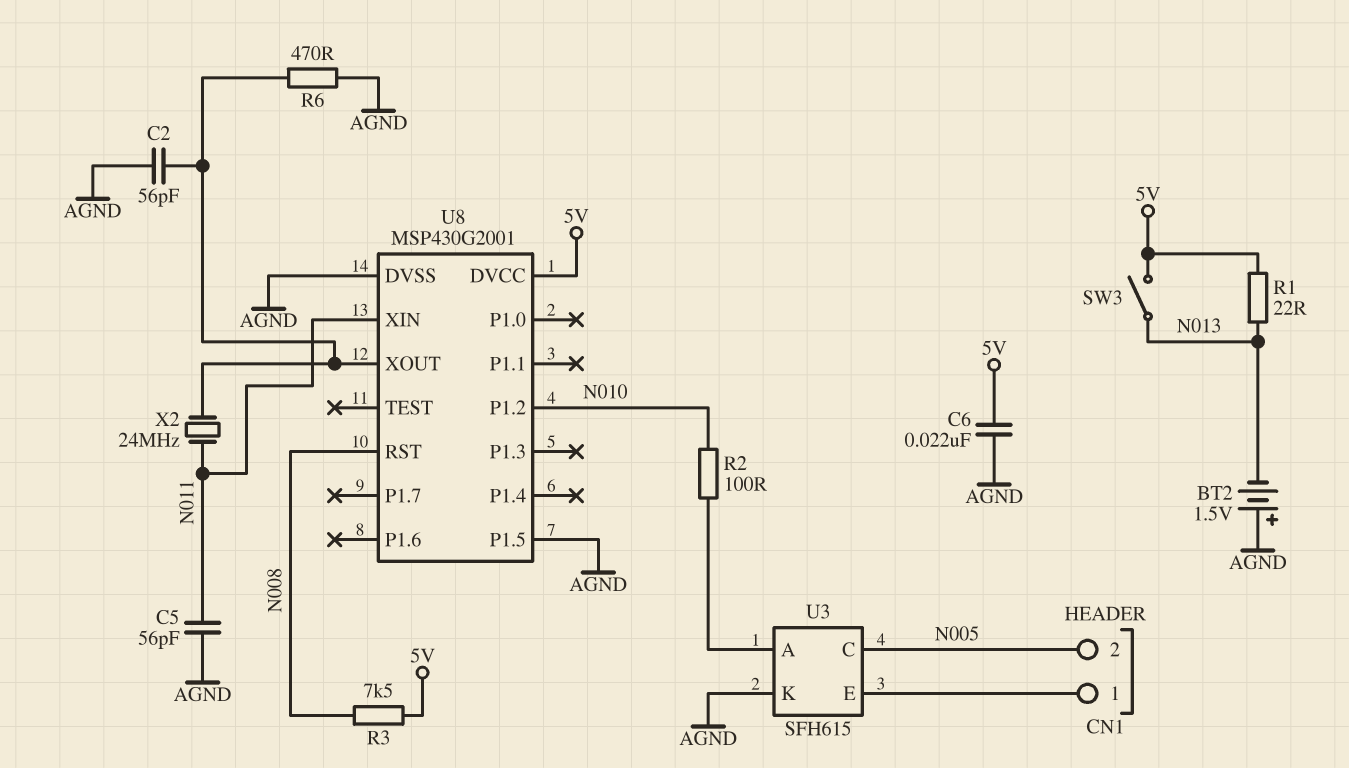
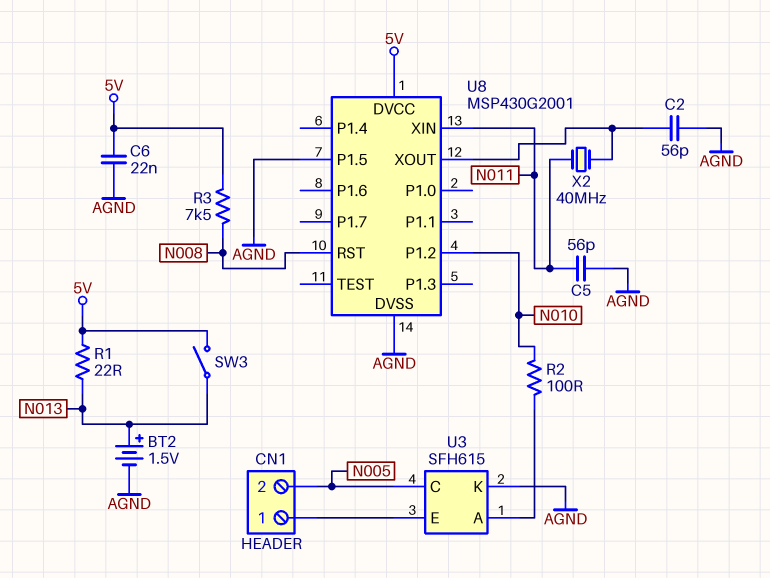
BT2: 1.5V (plus AGND, minus N013) -> 1.5V (plus N013, minus AGND)
R6: 470 (AGND, U8/XOUT) -> none
X2: 24MHz (N011, U8/XOUT) -> 40MHz (N011, U8/XOUT)

